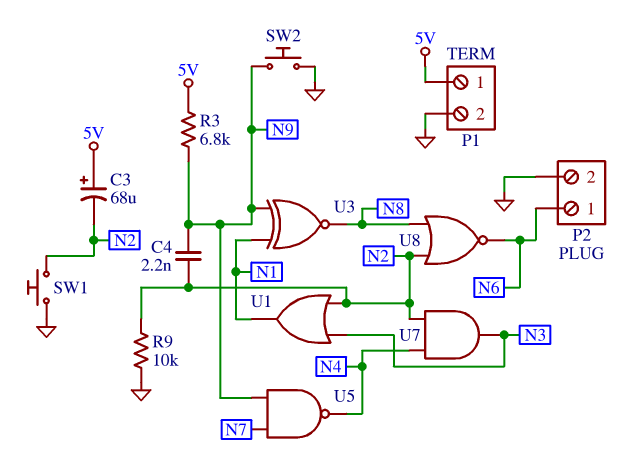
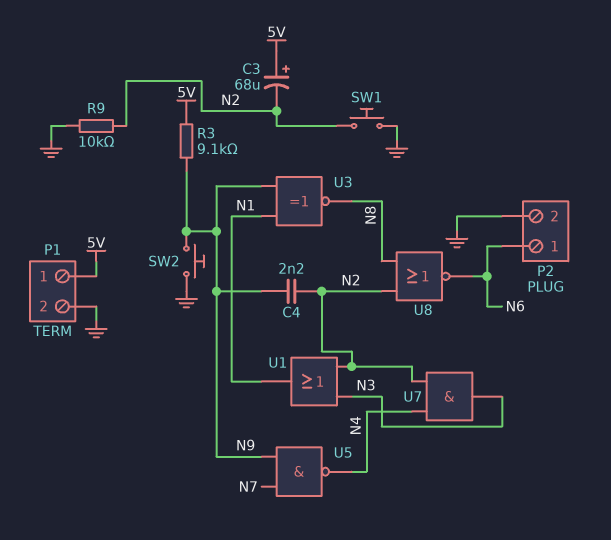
R3: 6.8k (5V, N9) -> 9.1k (5V, N9)

